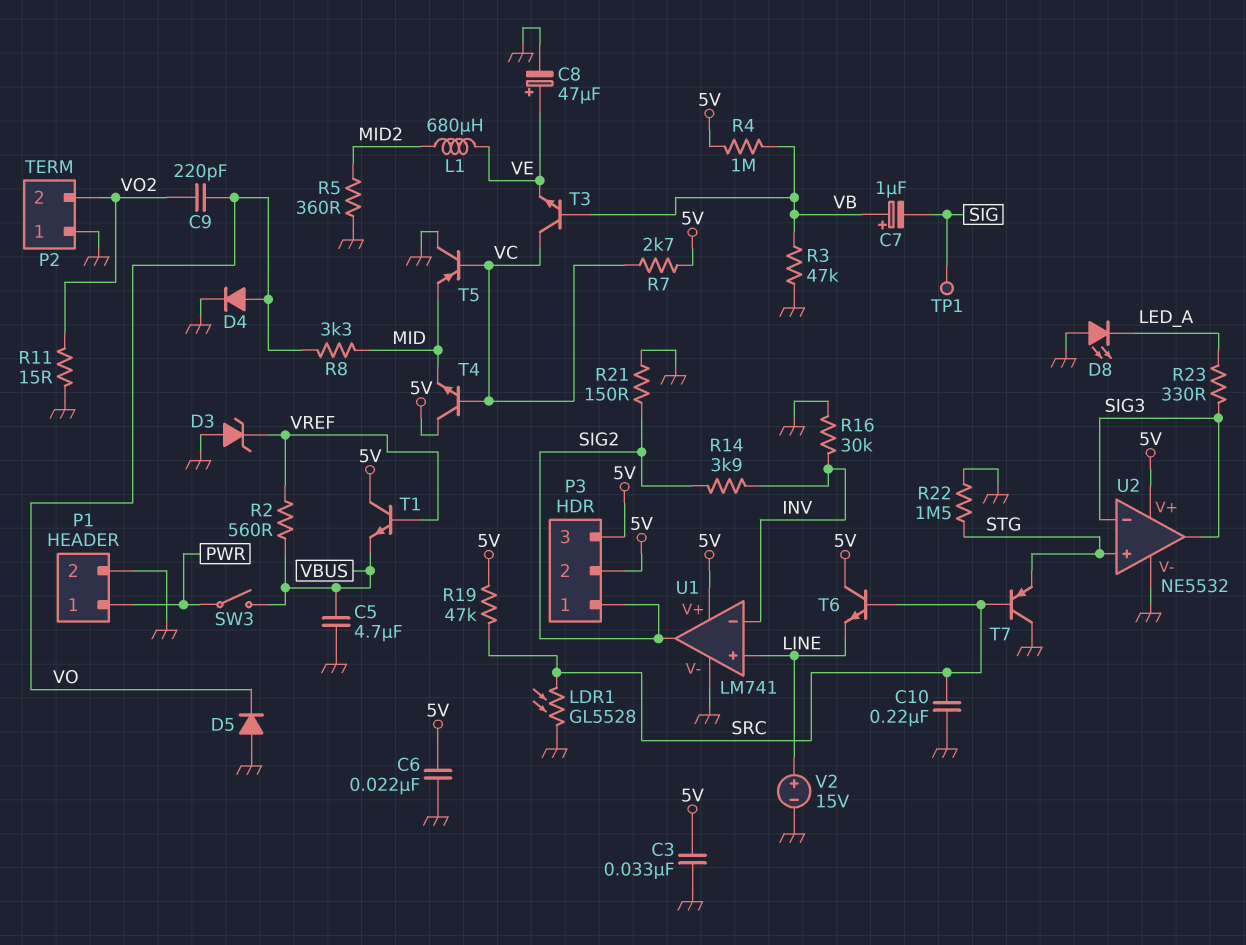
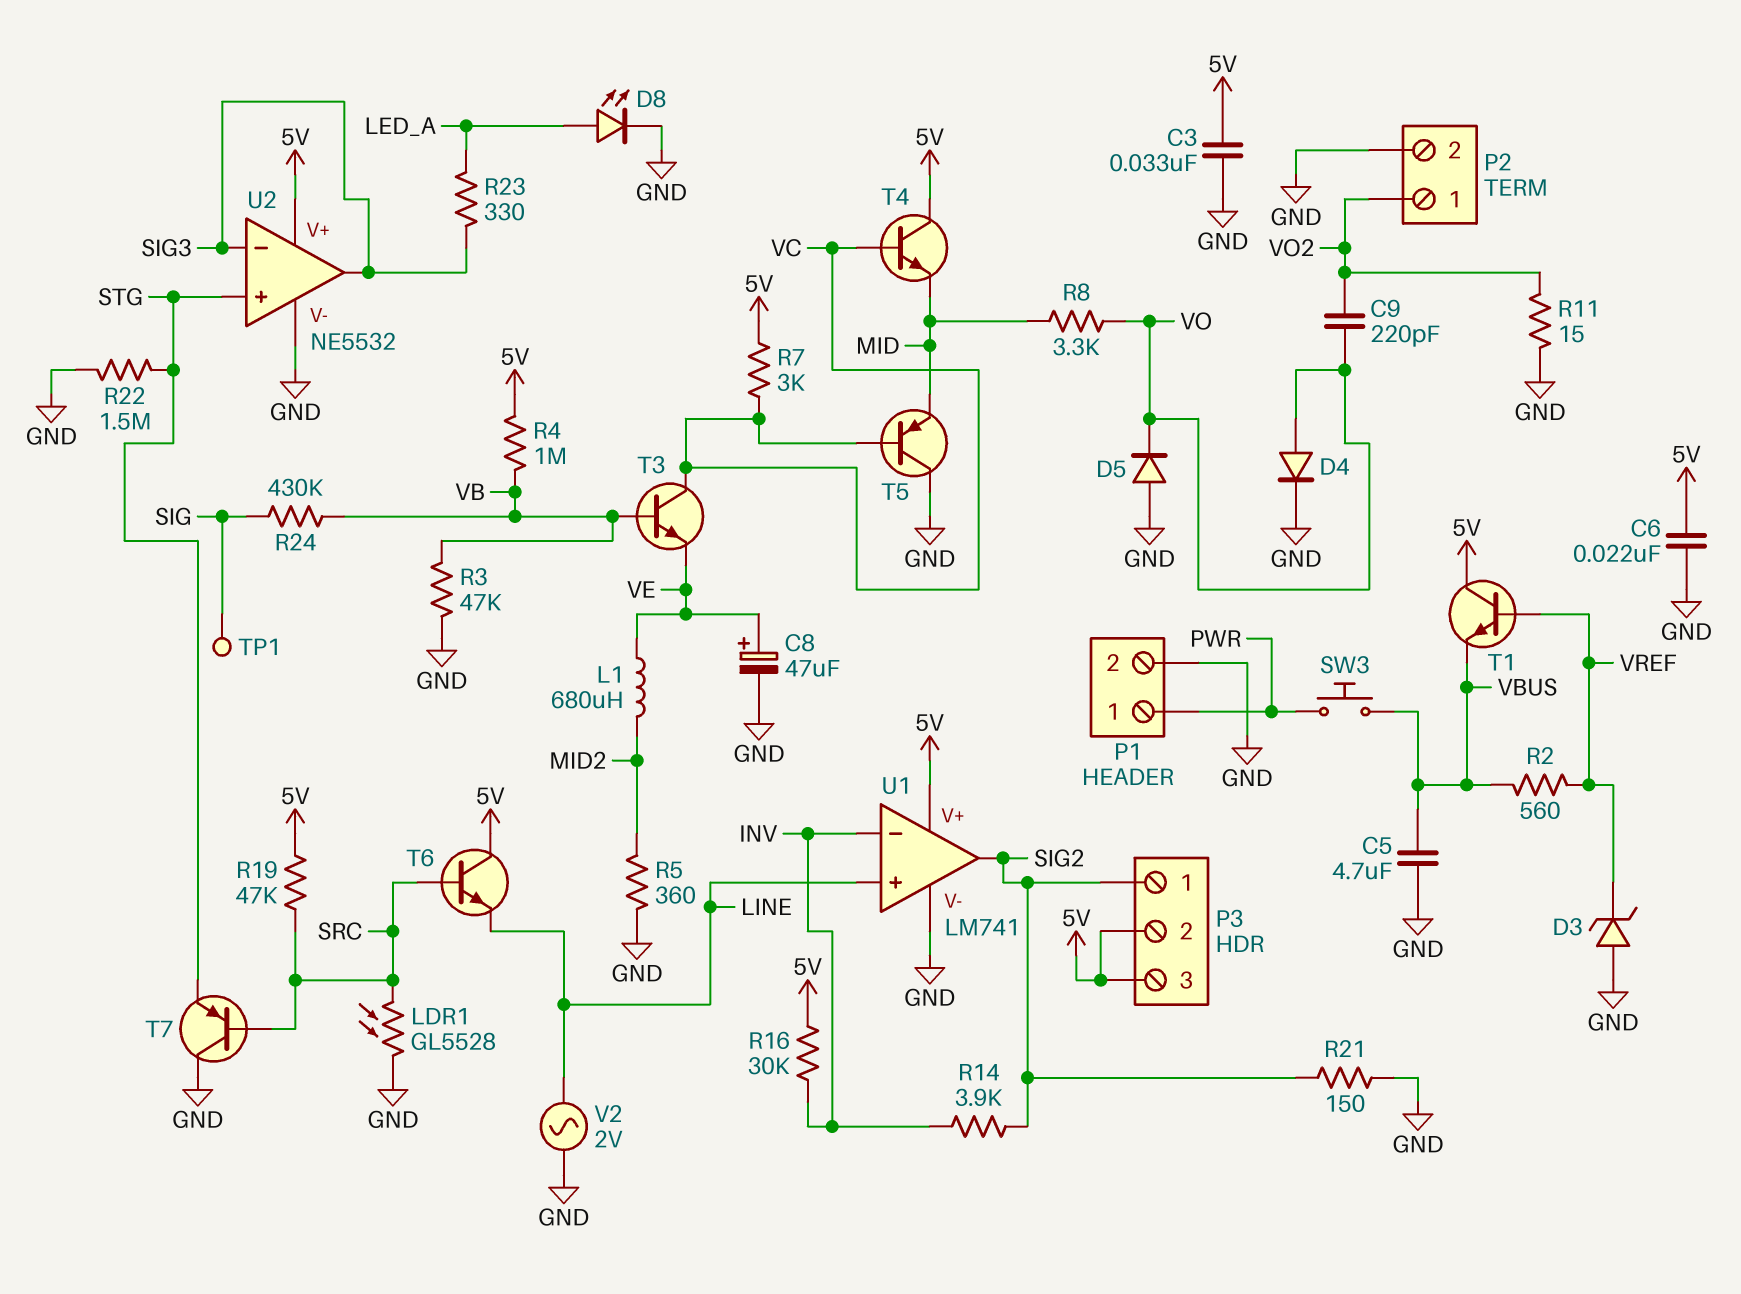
C7: 1uF (plus VB, minus SIG) -> none
C10: 220nF (GND, SRC) -> none
D8: LED (A GND, K LED_A) -> LED (A LED_A, K GND)
P2 pin 1: GND -> VO2
P2 pin 2: VO2 -> GND
R7: 2.7k (5V, VC) -> 3k (5V, VC)
R16: 30k (GND, INV) -> 30k (5V, INV)
R24: none -> 430k (SIG, VB)
SW3: switch (PWR, VBUS) -> button (PWR, VBUS)
V2: 15V (plus LINE, minus GND) -> AC 2V (GND, LINE)

